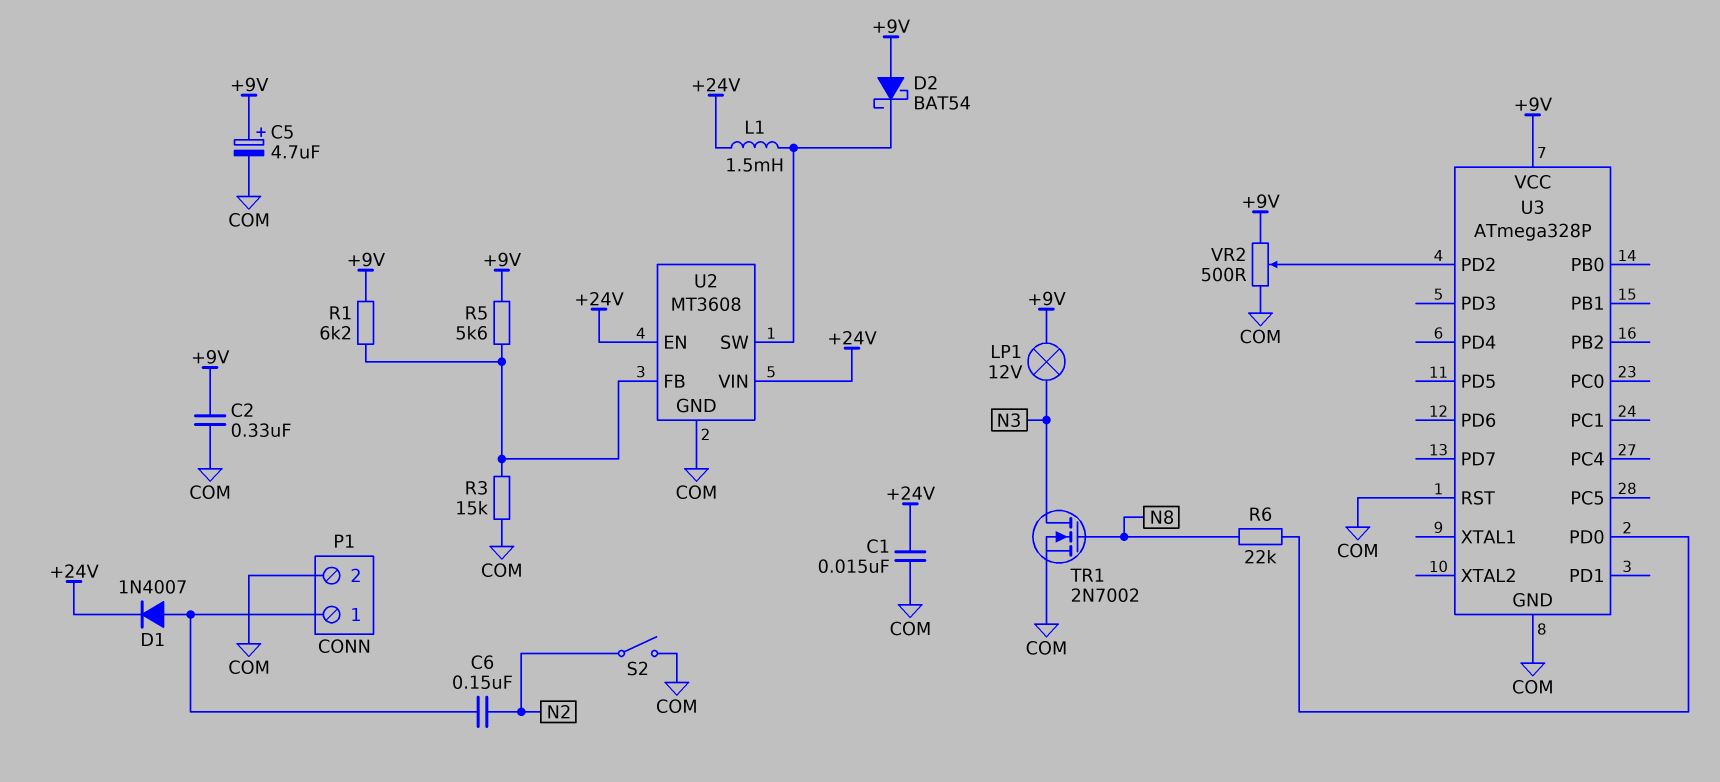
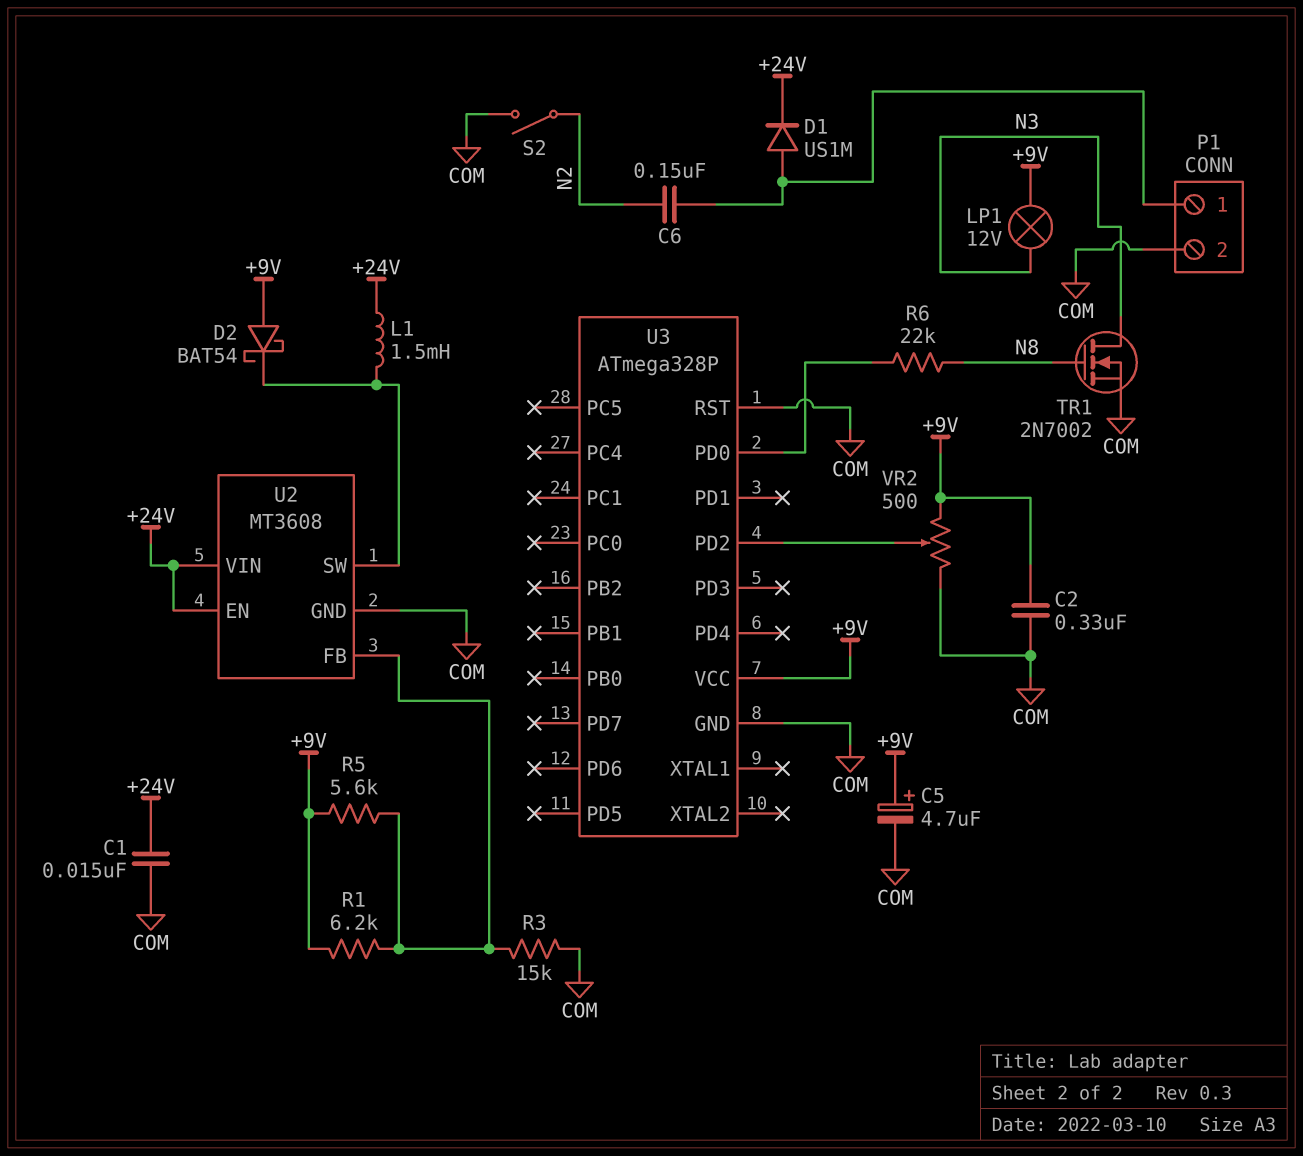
D1: diode 1N4007 (A P1/1, K +24V) -> diode US1M (A P1/1, K +24V)

